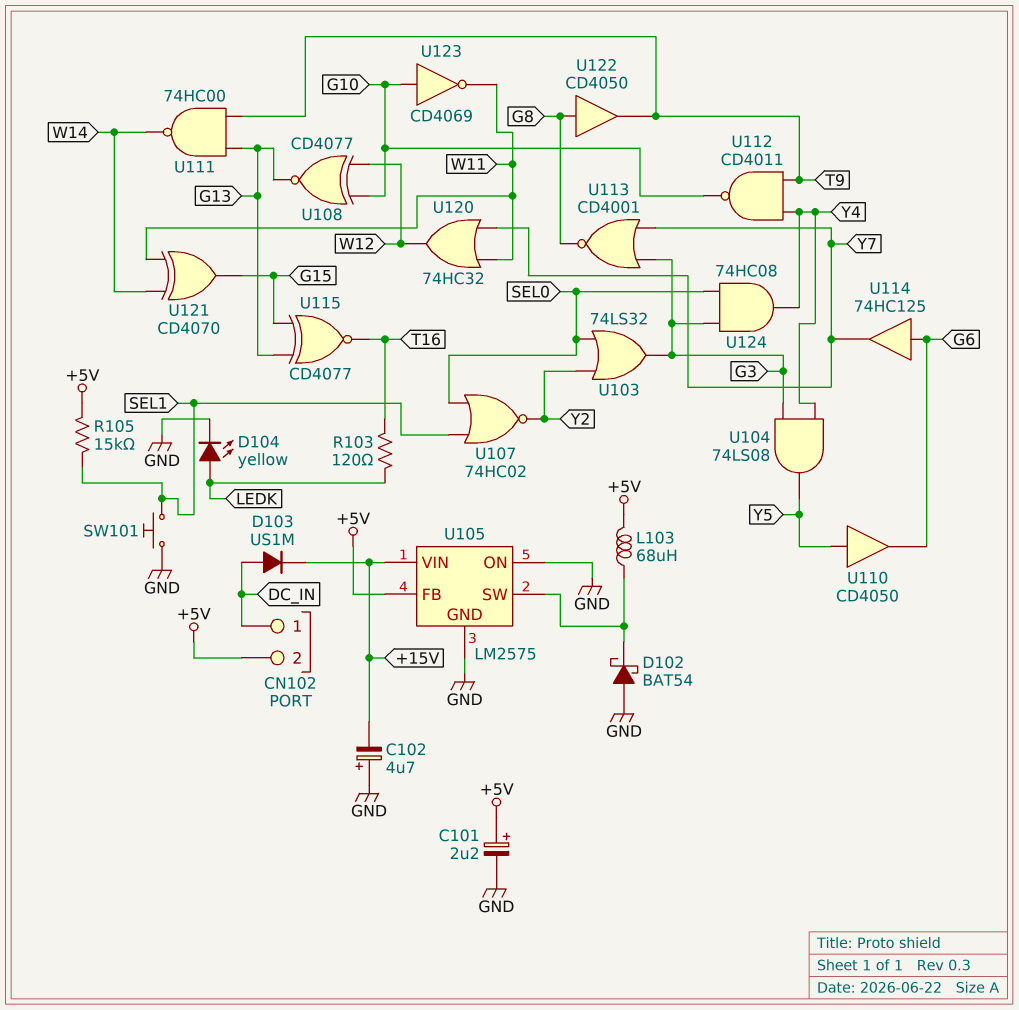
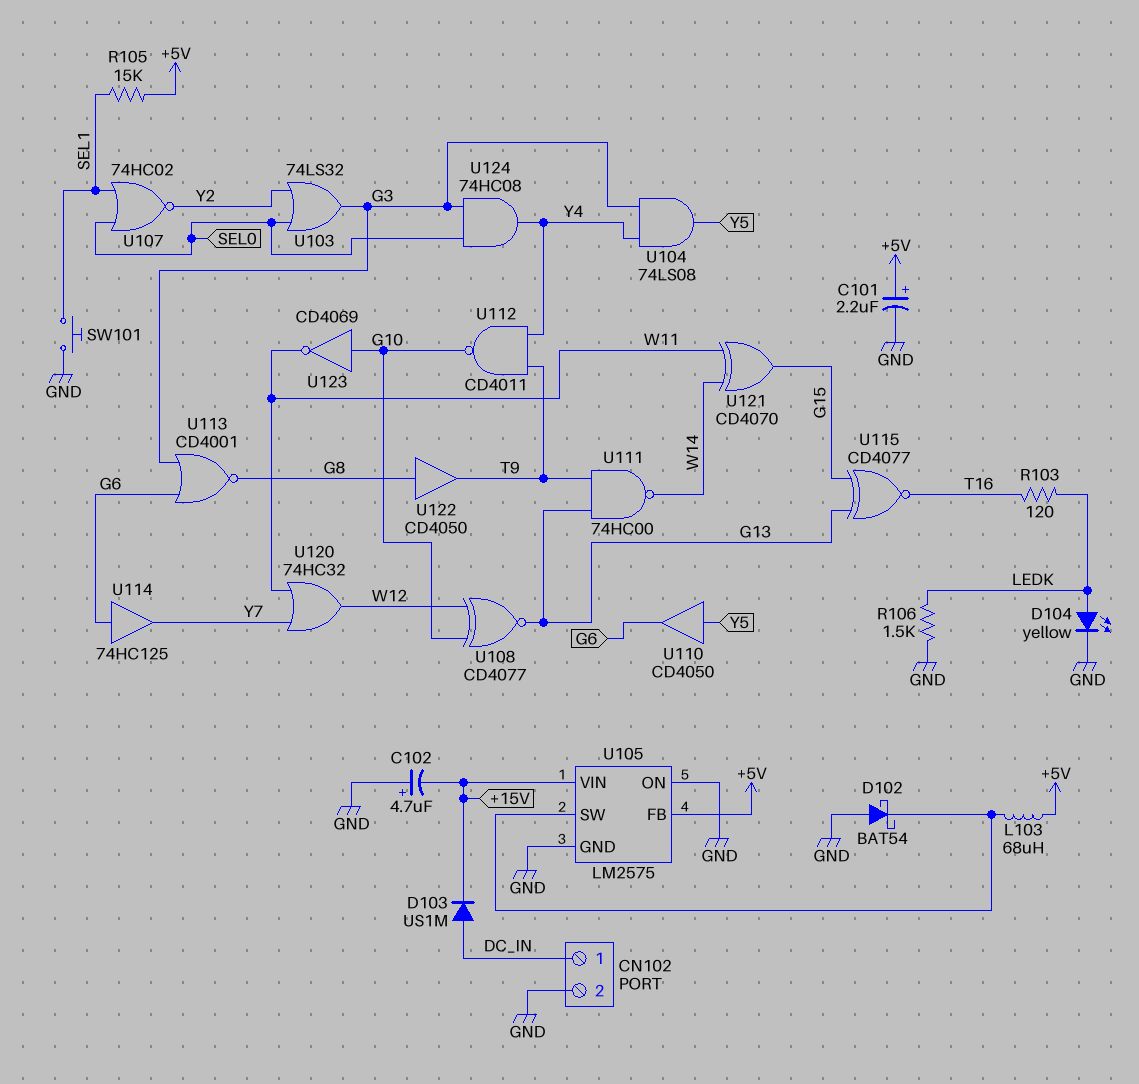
CN102 pin 2: +5V -> GND
R106: none -> 1.5k (GND, LEDK)
U113: NOR CD4001 (in G3, in Y7, out G8) -> NOR CD4001 (in G3, in G6, out G8)

